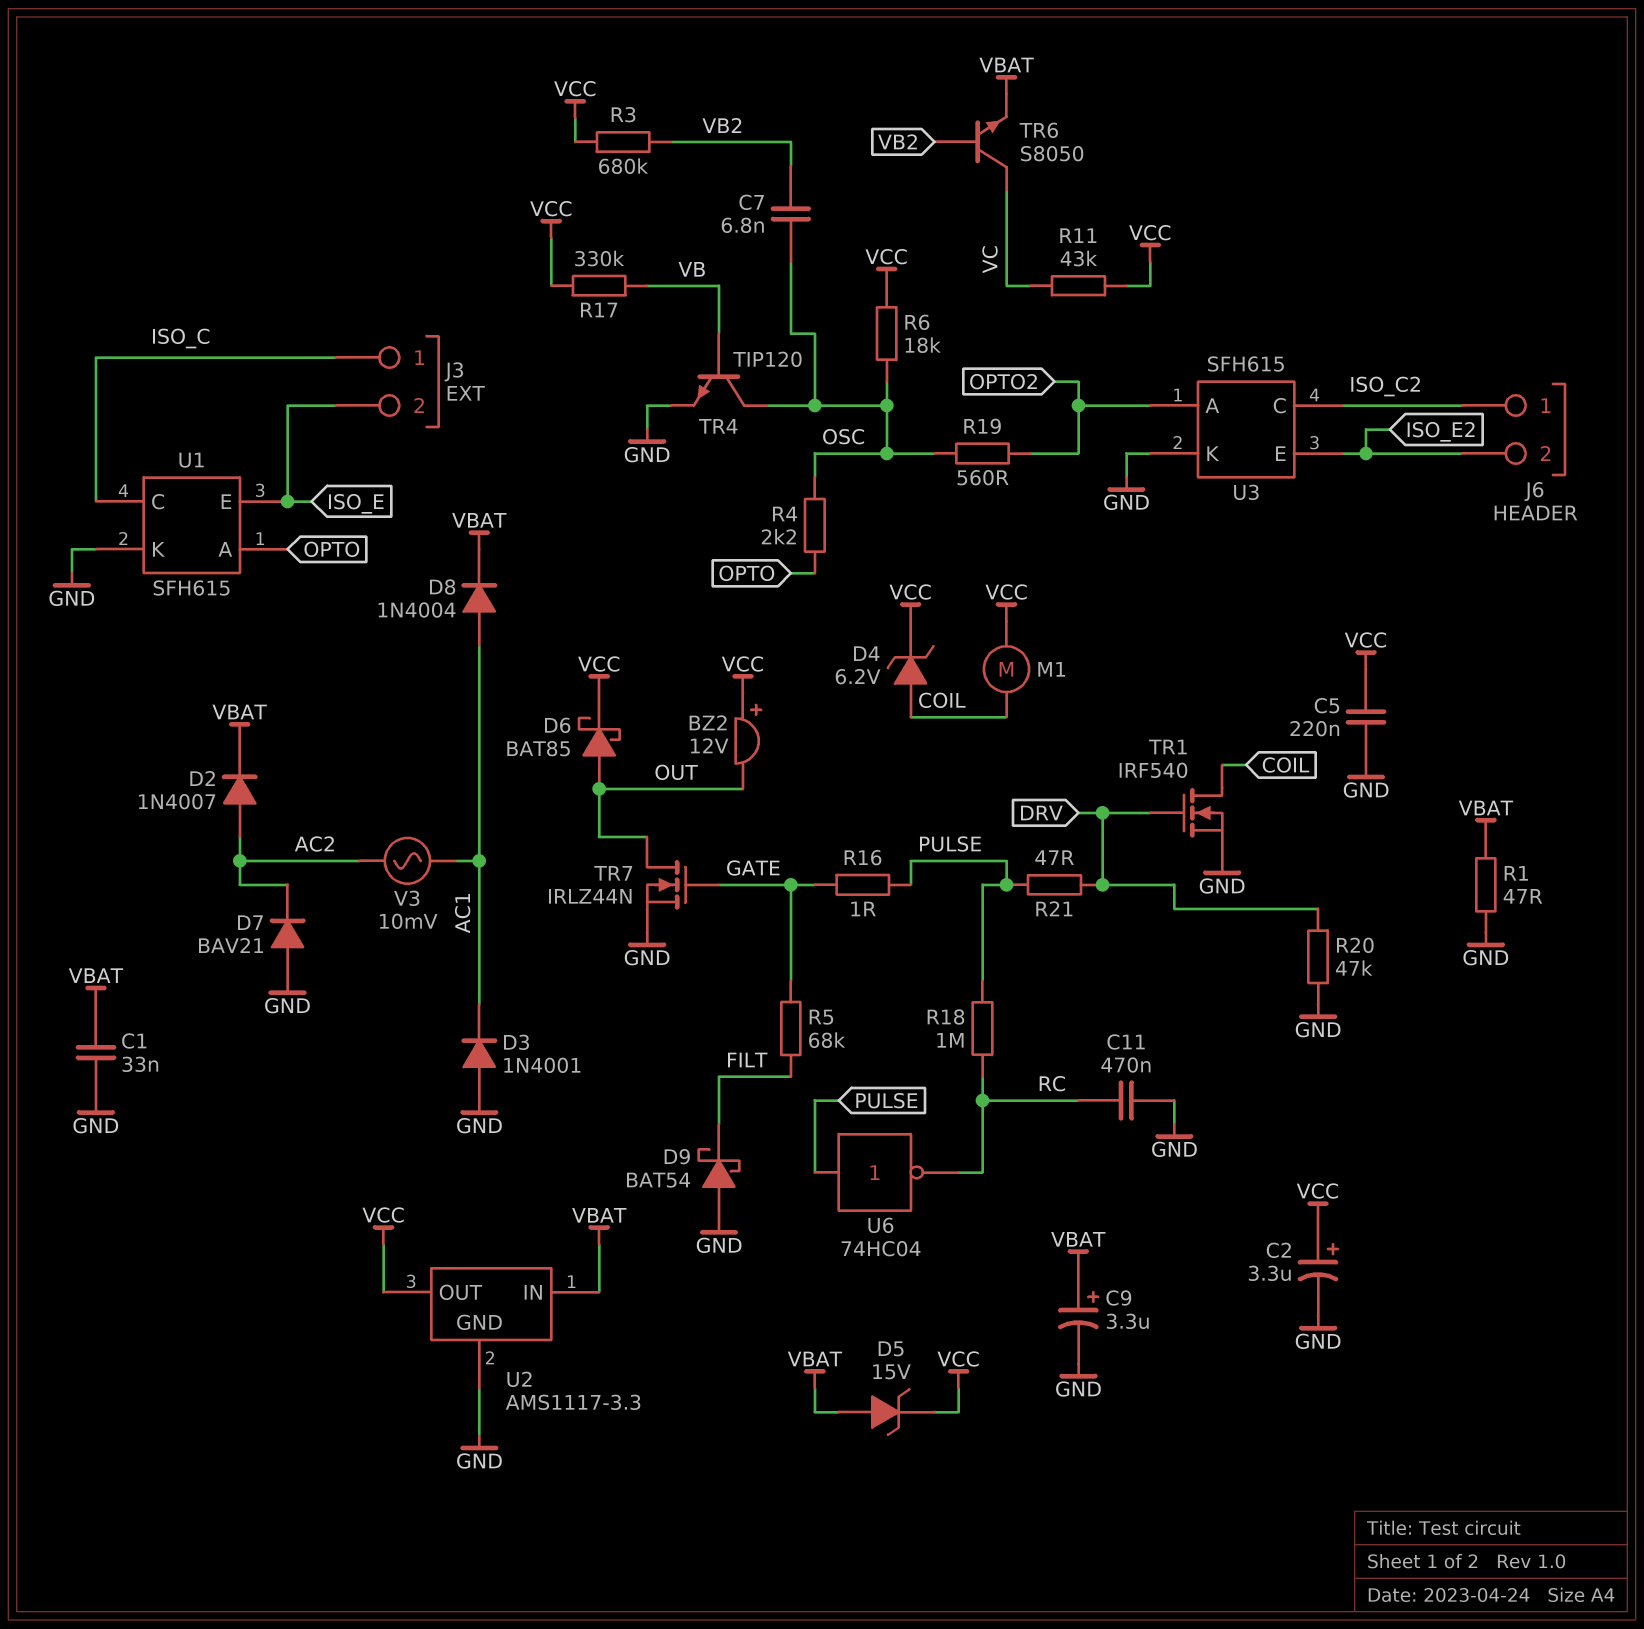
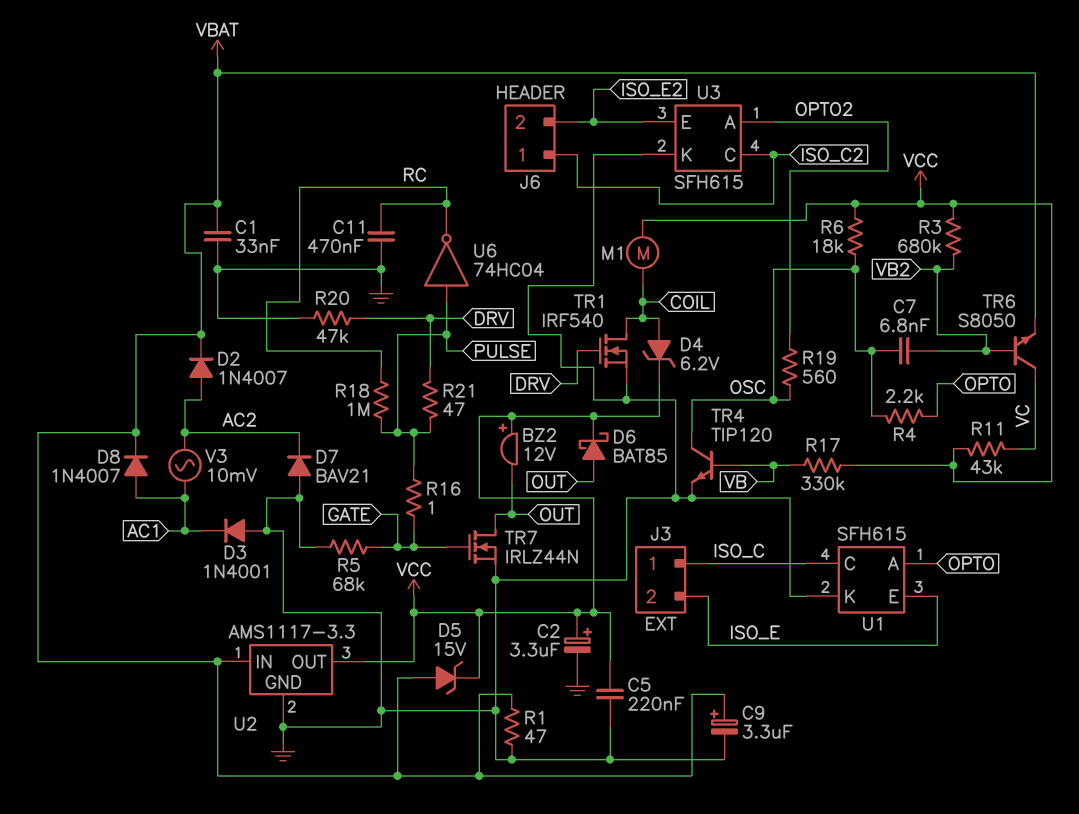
D8: diode 1N4004 (A AC1, K VBAT) -> diode 1N4007 (A AC1, K VBAT)
D9: schottky BAT54 (A GND, K FILT) -> none
R5: 68k (FILT, GATE) -> 68k (GATE, GND)

